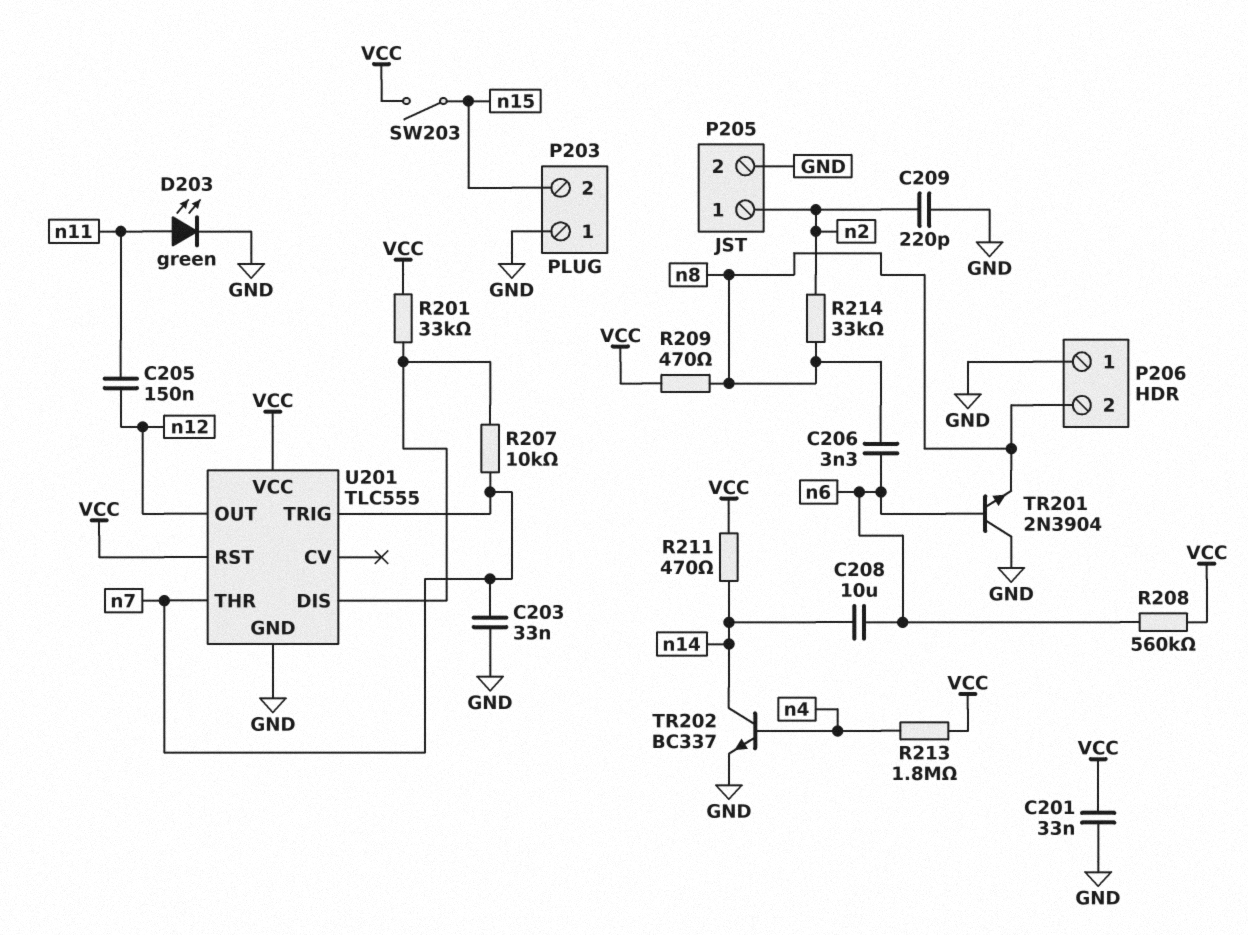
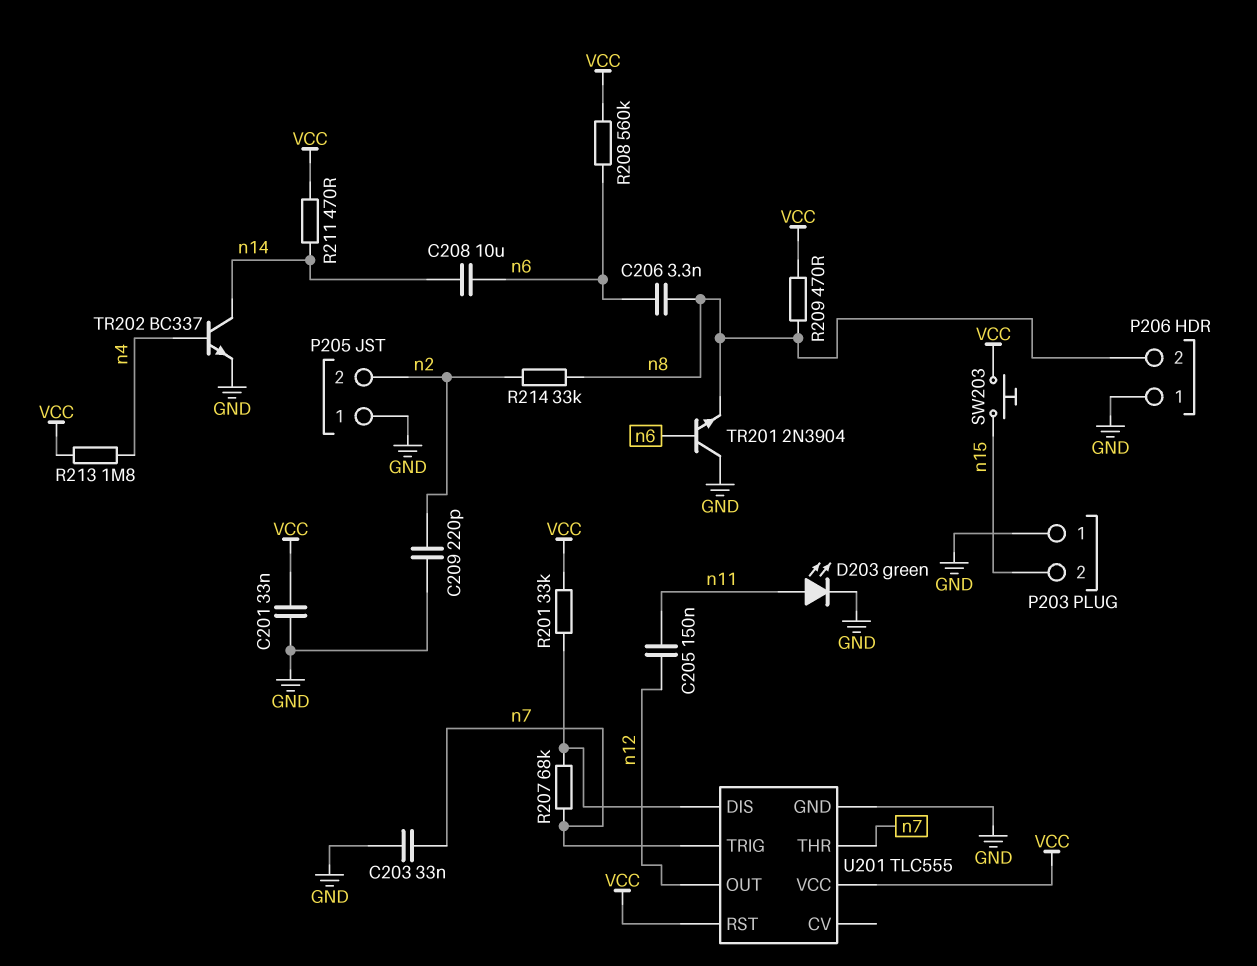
P205 pin 1: n2 -> GND
P205 pin 2: GND -> n2
R207: 10k (U201/DIS, n7) -> 68k (U201/DIS, n7)
SW203: switch (VCC, n15) -> button (VCC, n15)

